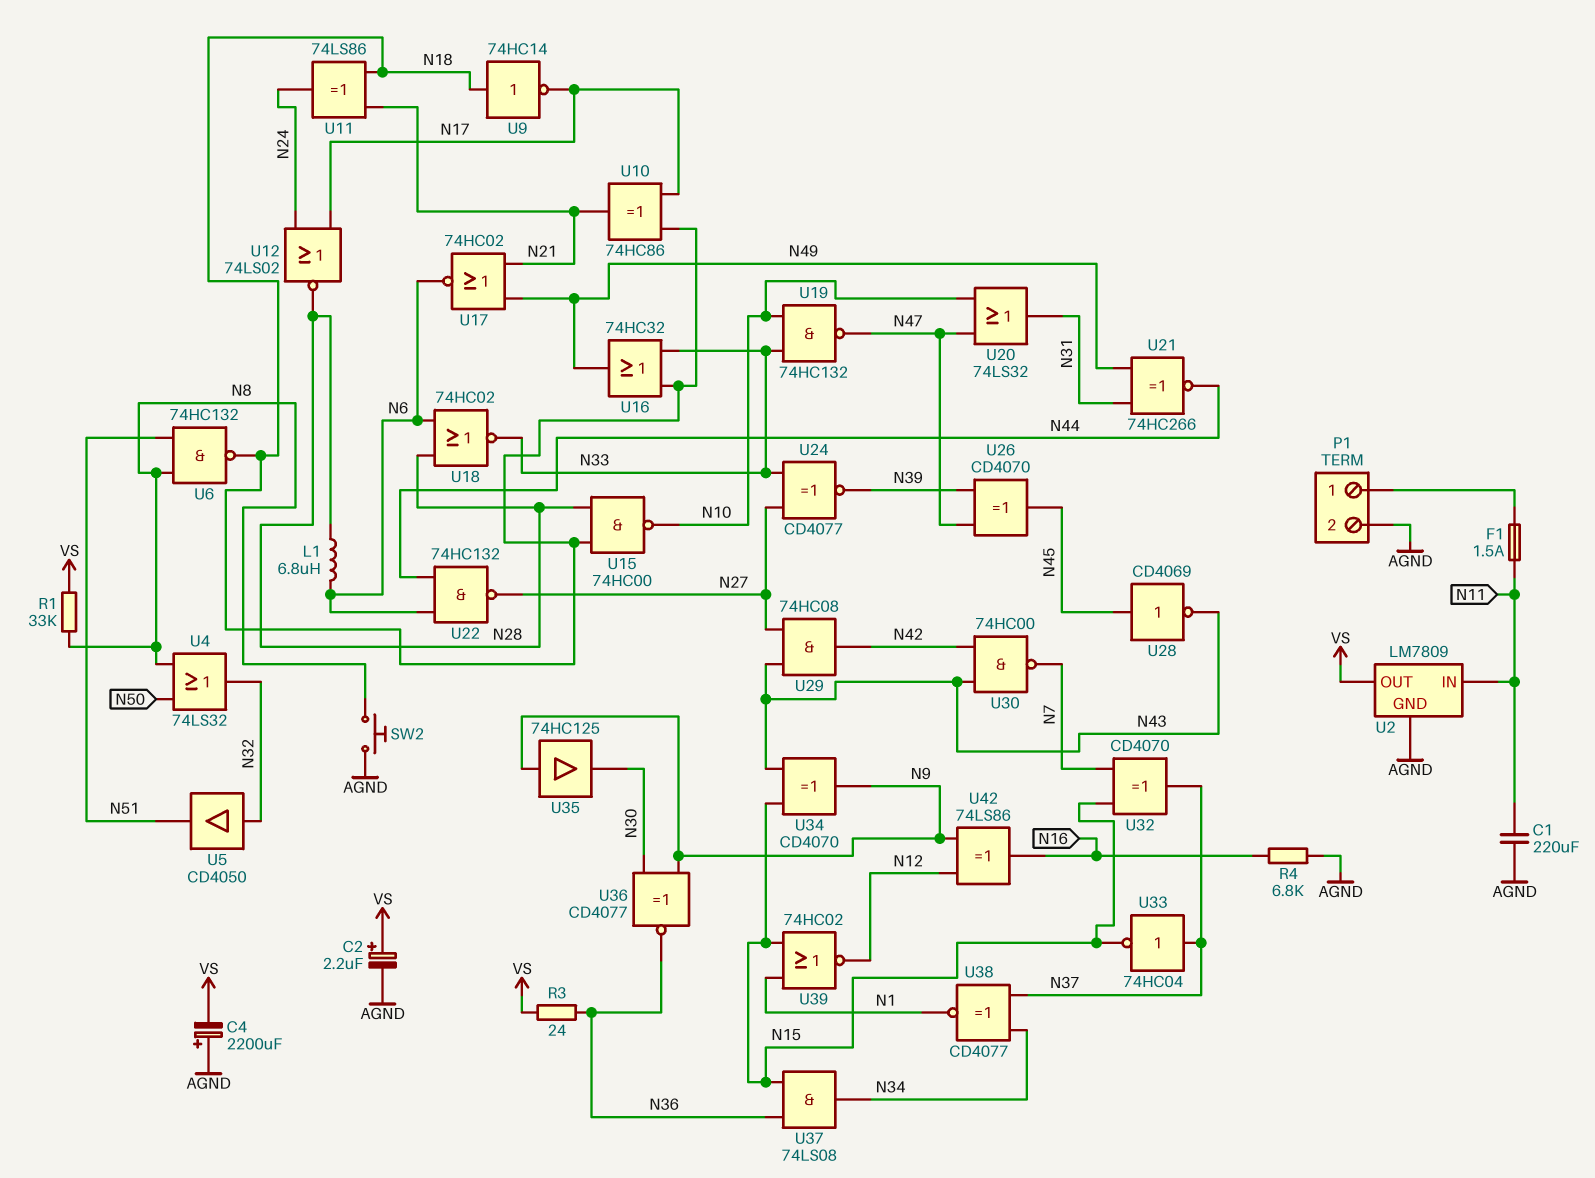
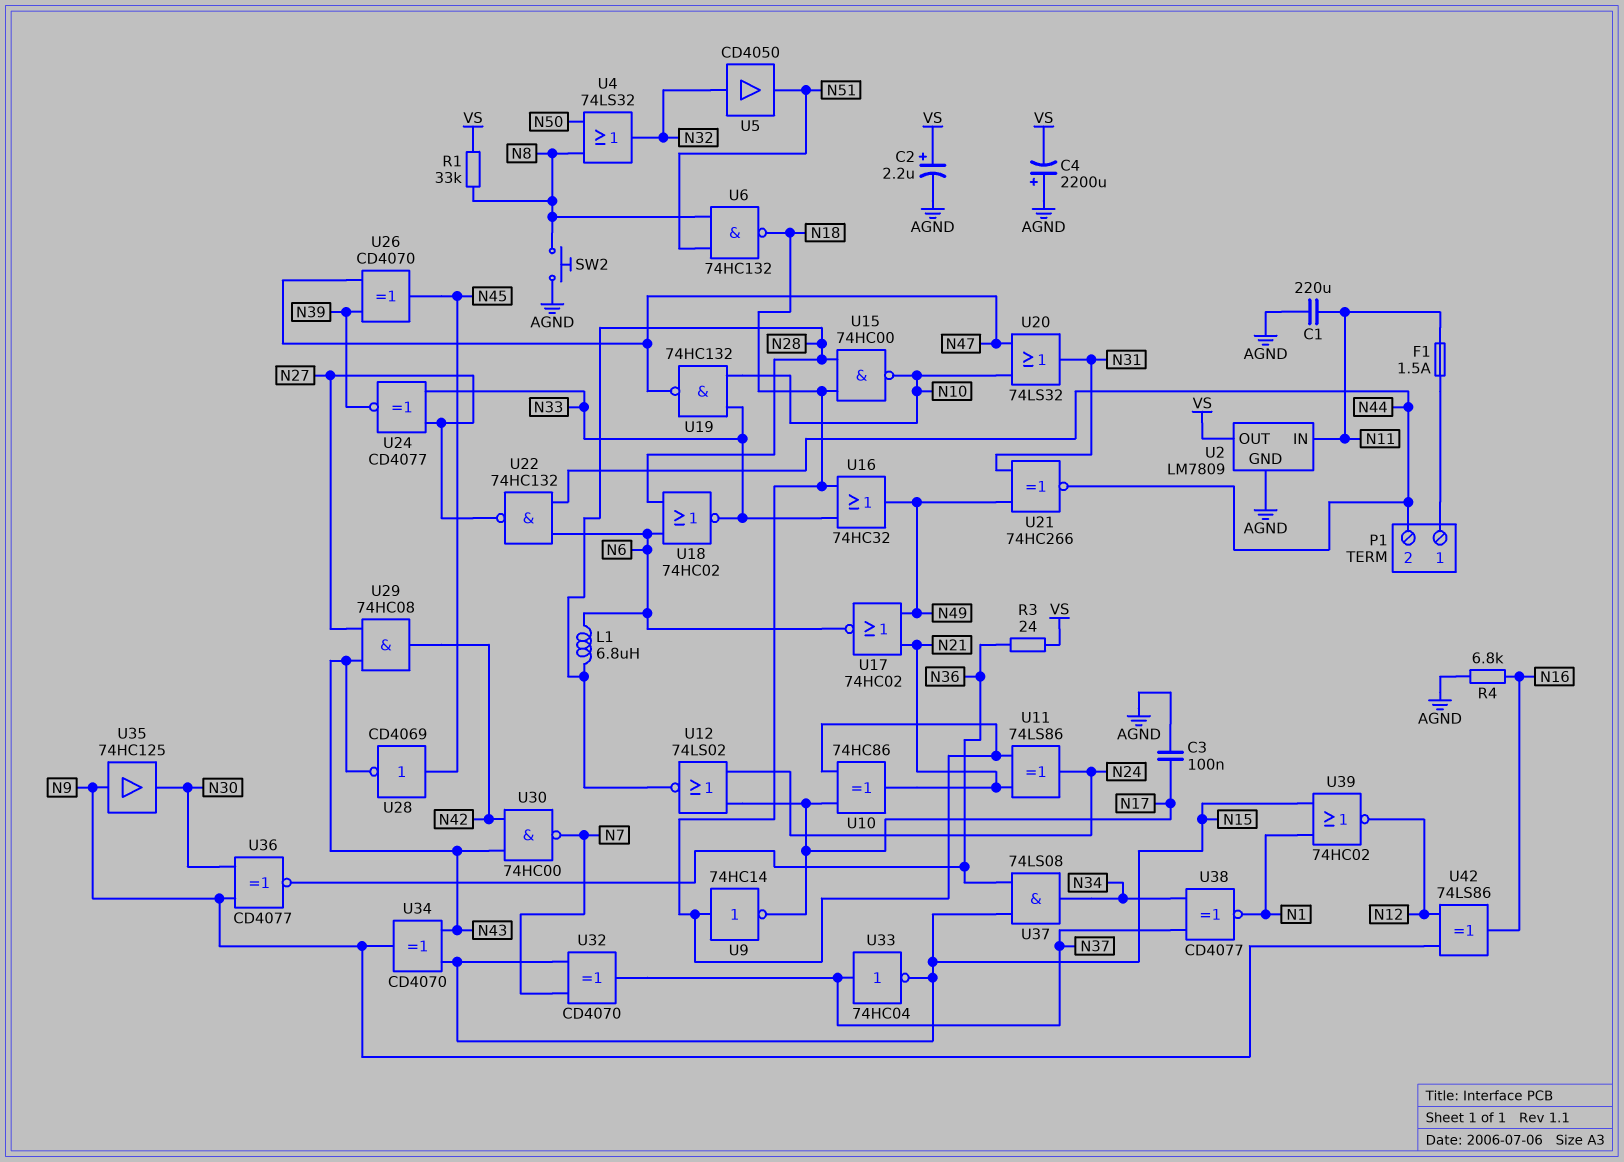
C3: none -> 100nF (AGND, N17)
P1 pin 2: AGND -> N44

